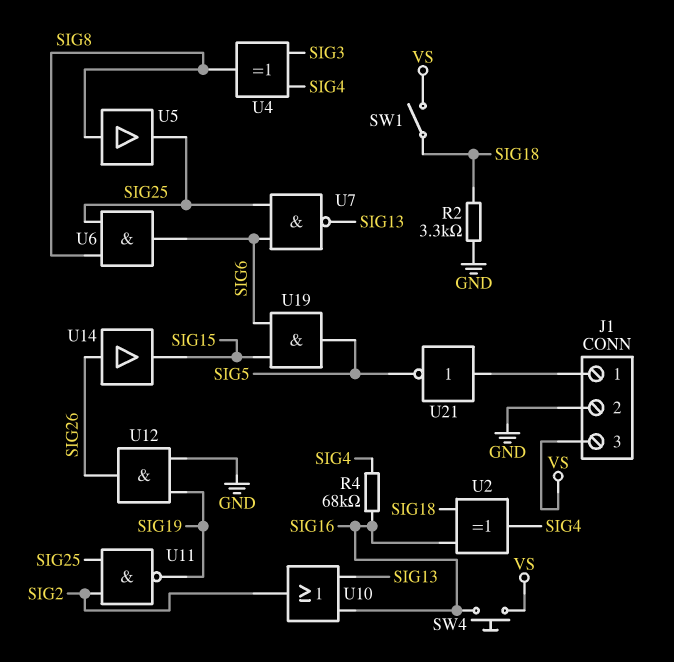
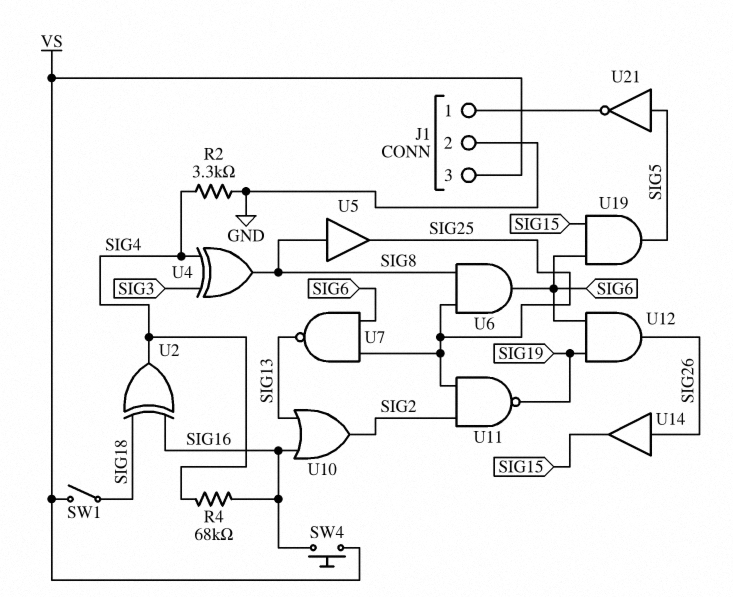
R2: 3.3k (GND, SIG18) -> 3.3k (GND, SIG4)
U12: AND (in GND, in SIG19, out SIG26) -> AND (in SIG6, in SIG19, out SIG26)
U21: NOT (in J1/1, out SIG5) -> NOT (in SIG5, out J1/1)

